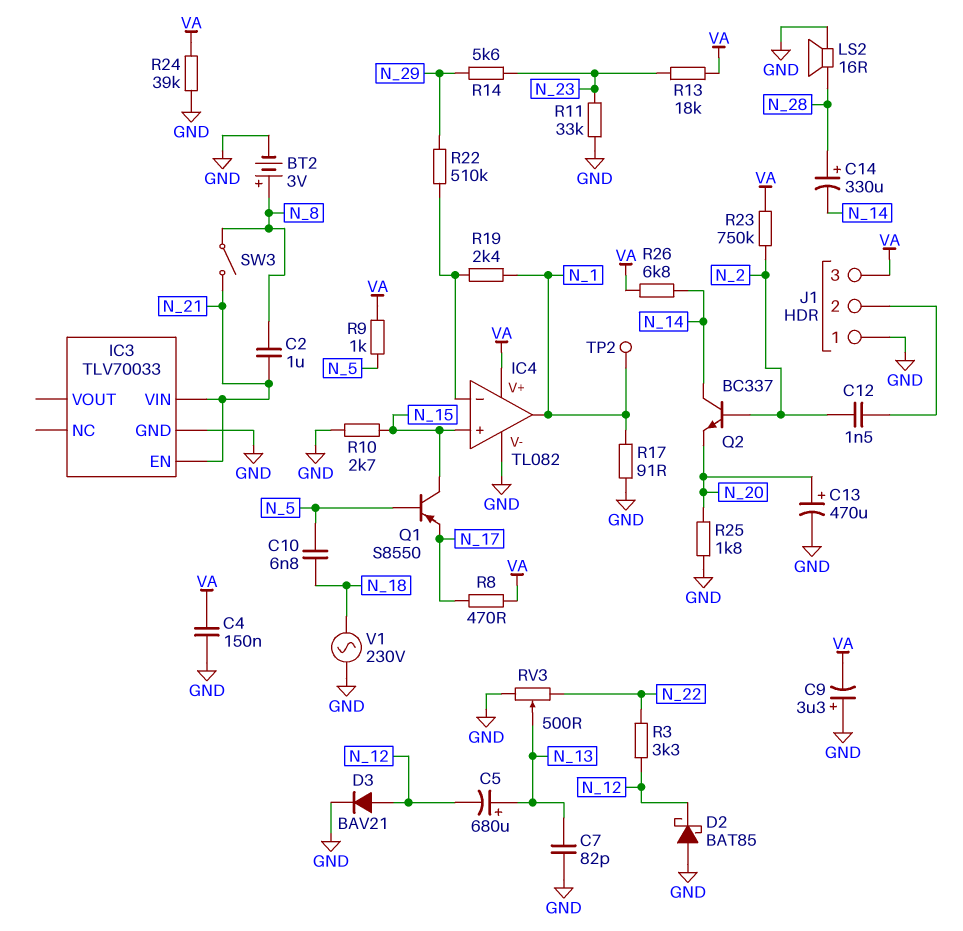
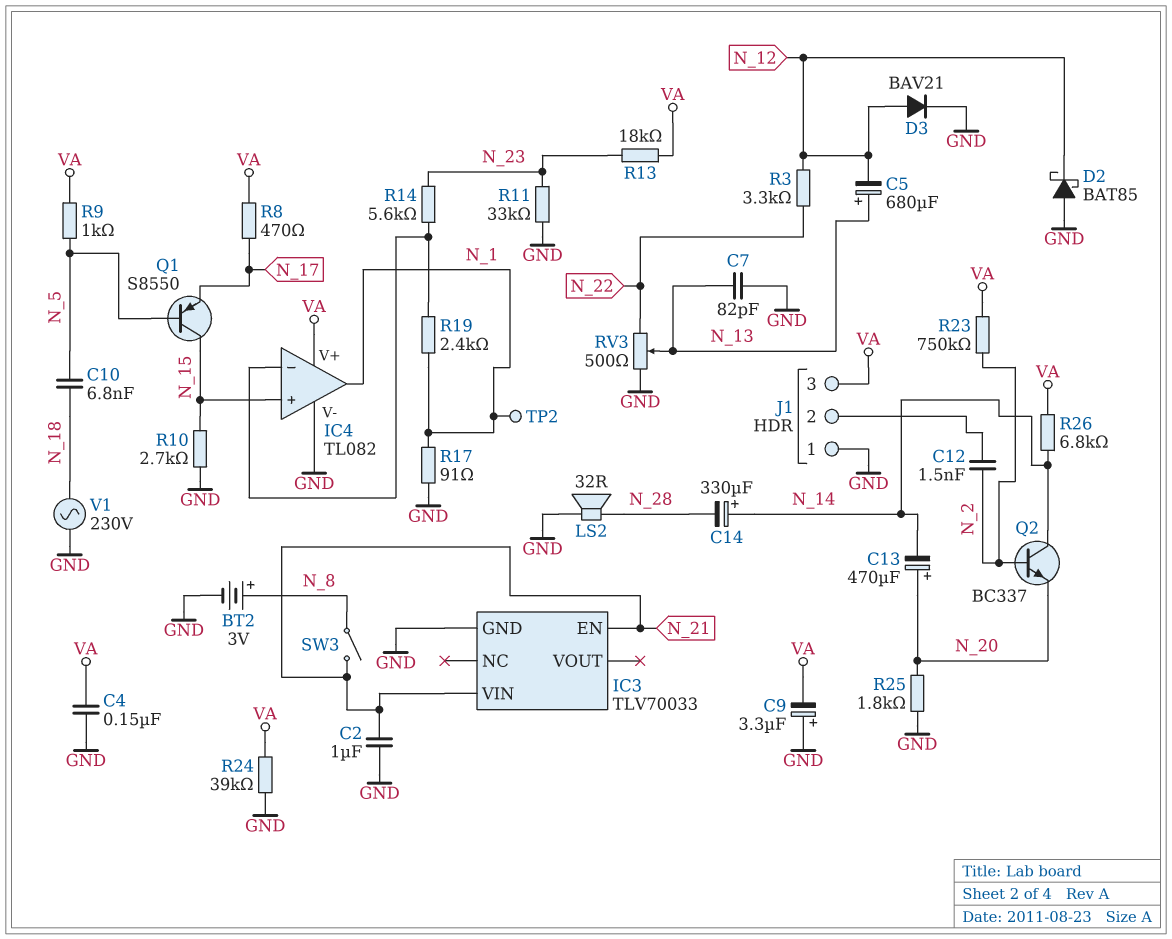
C2: 1uF (N_8, N_21) -> 1uF (GND, N_21)
C13: 470uF (plus N_20, minus GND) -> 470uF (plus N_20, minus N_14)
C14: 330uF (plus N_28, minus N_14) -> 330uF (plus N_14, minus N_28)
LS2: speaker 16R (GND, N_28) -> speaker 32R (GND, N_28)
R14: 5.6k (N_23, N_29) -> 5.6k (IC4/in-, N_23)
R22: 510k (IC4/in-, N_29) -> none

